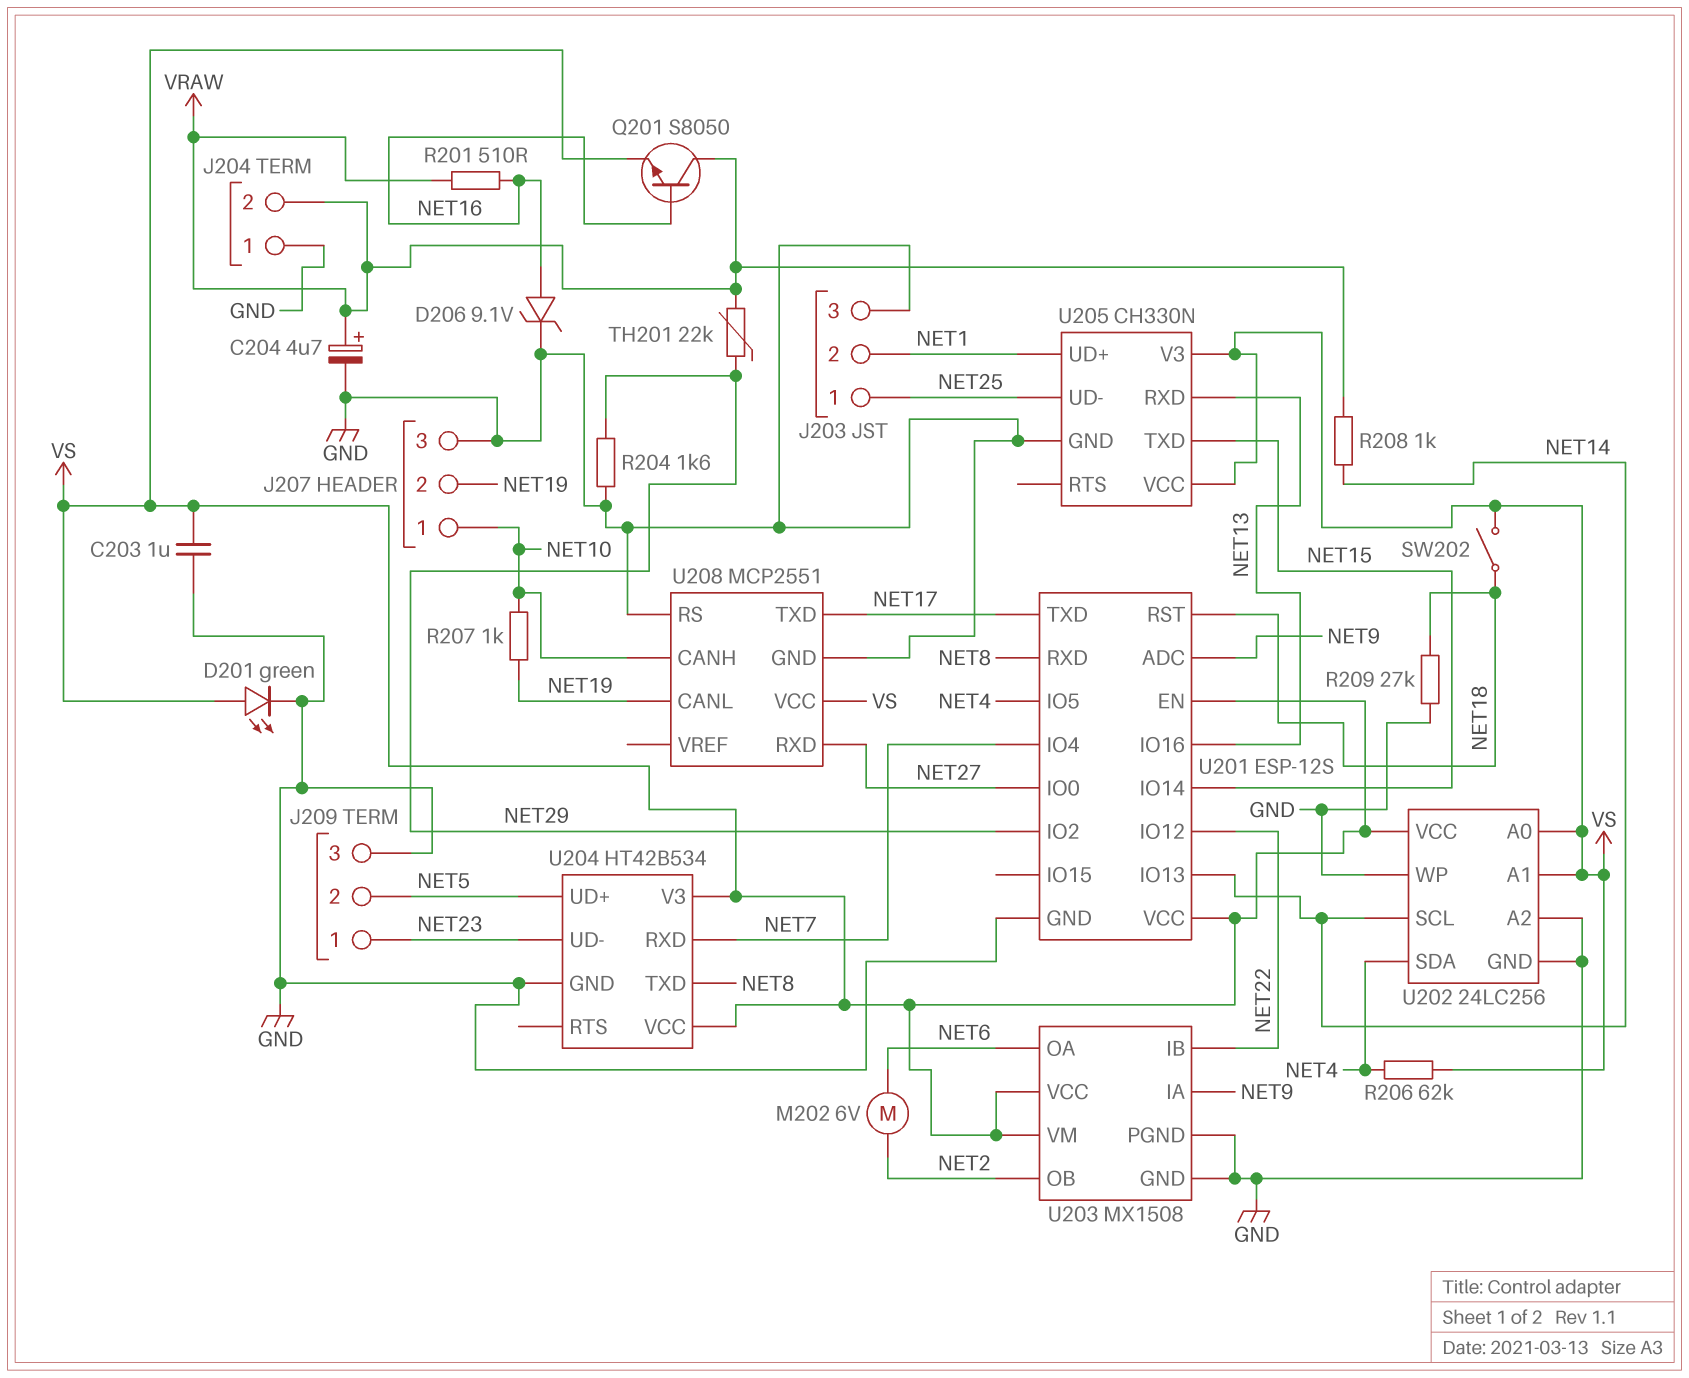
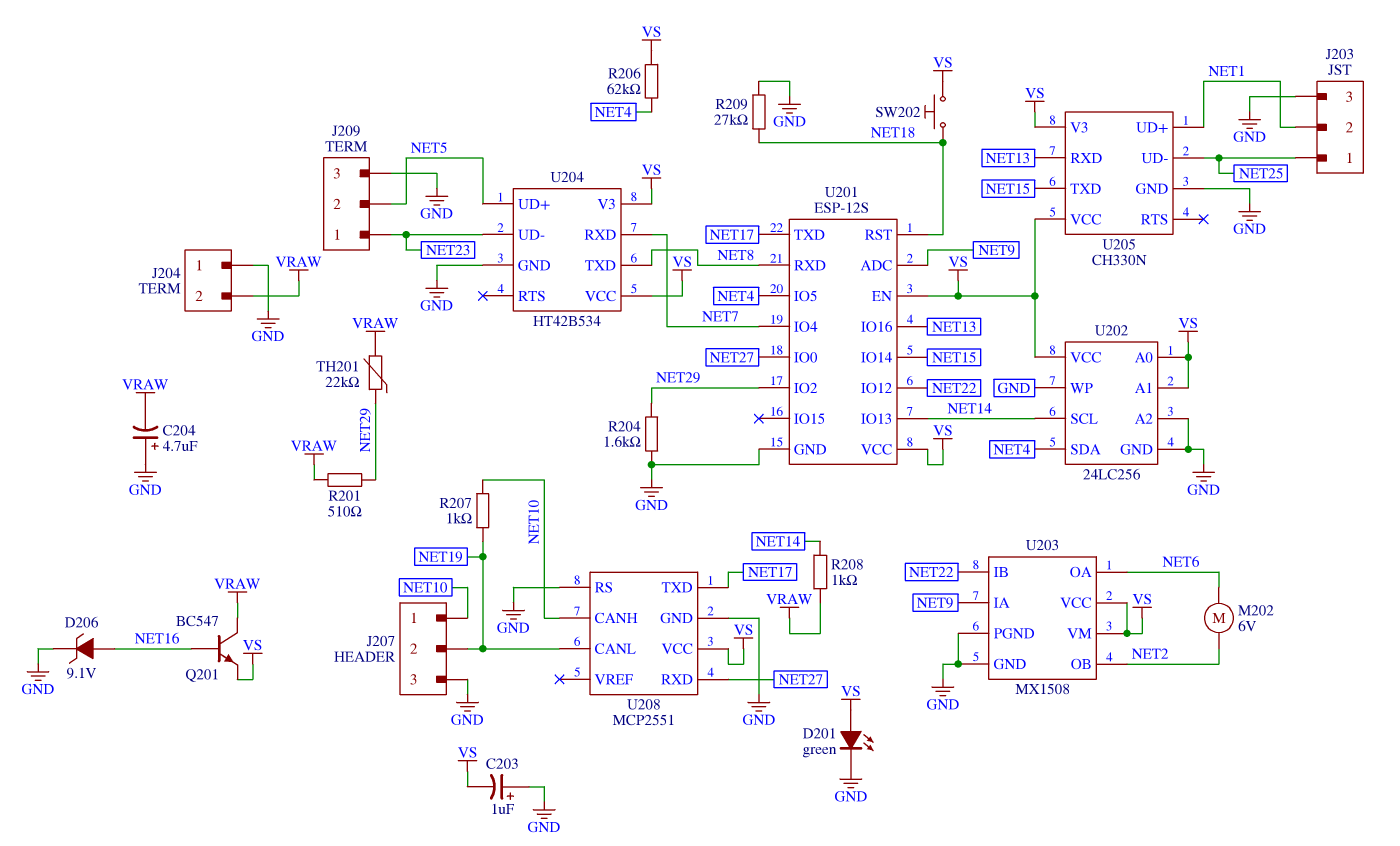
C203: 1uF (GND, VS) -> 1uF (plus GND, minus VS)
C204: 4.7uF (plus VRAW, minus GND) -> 4.7uF (plus GND, minus VRAW)
Q201: NPN S8050 (B NET16, C VRAW, E VS) -> NPN BC547 (B NET16, C VRAW, E VS)
R201: 510 (NET16, VRAW) -> 510 (NET29, VRAW)
SW202: switch (NET18, VS) -> button (NET18, VS)

